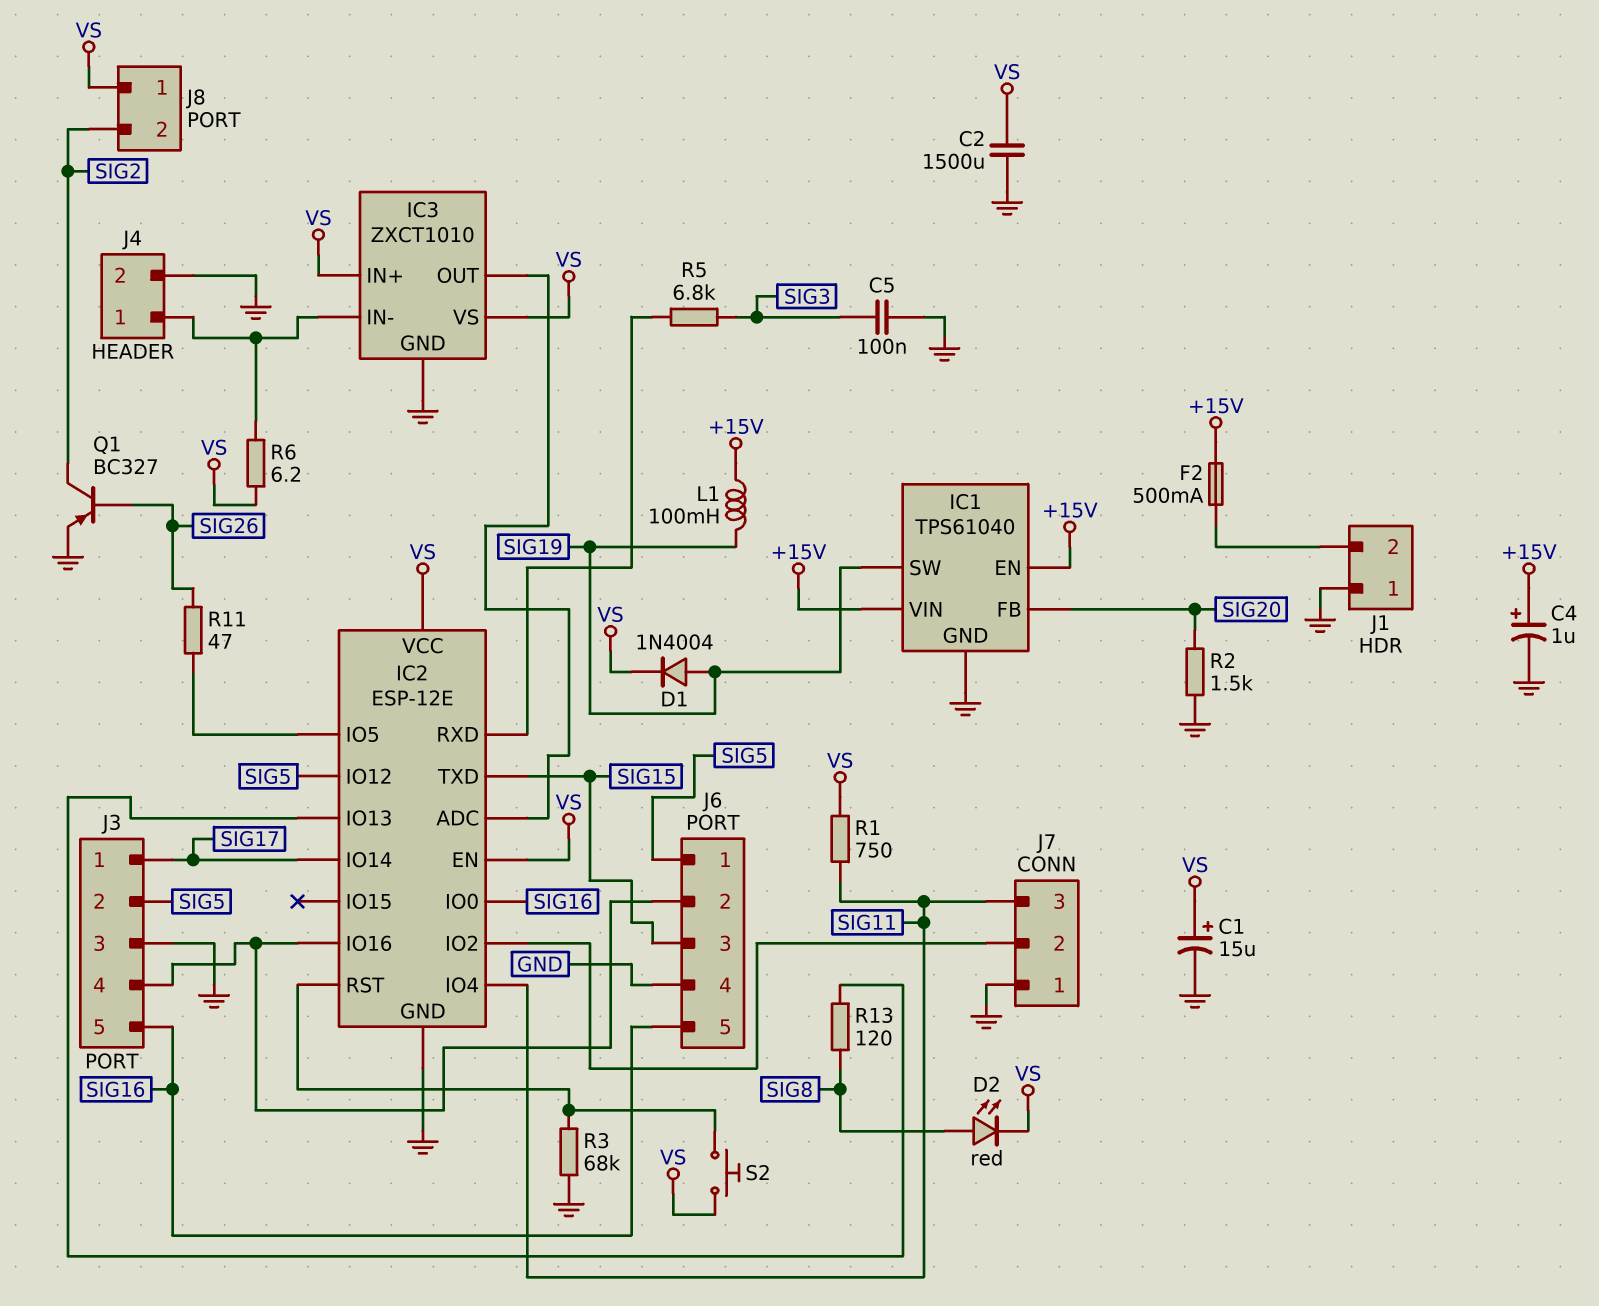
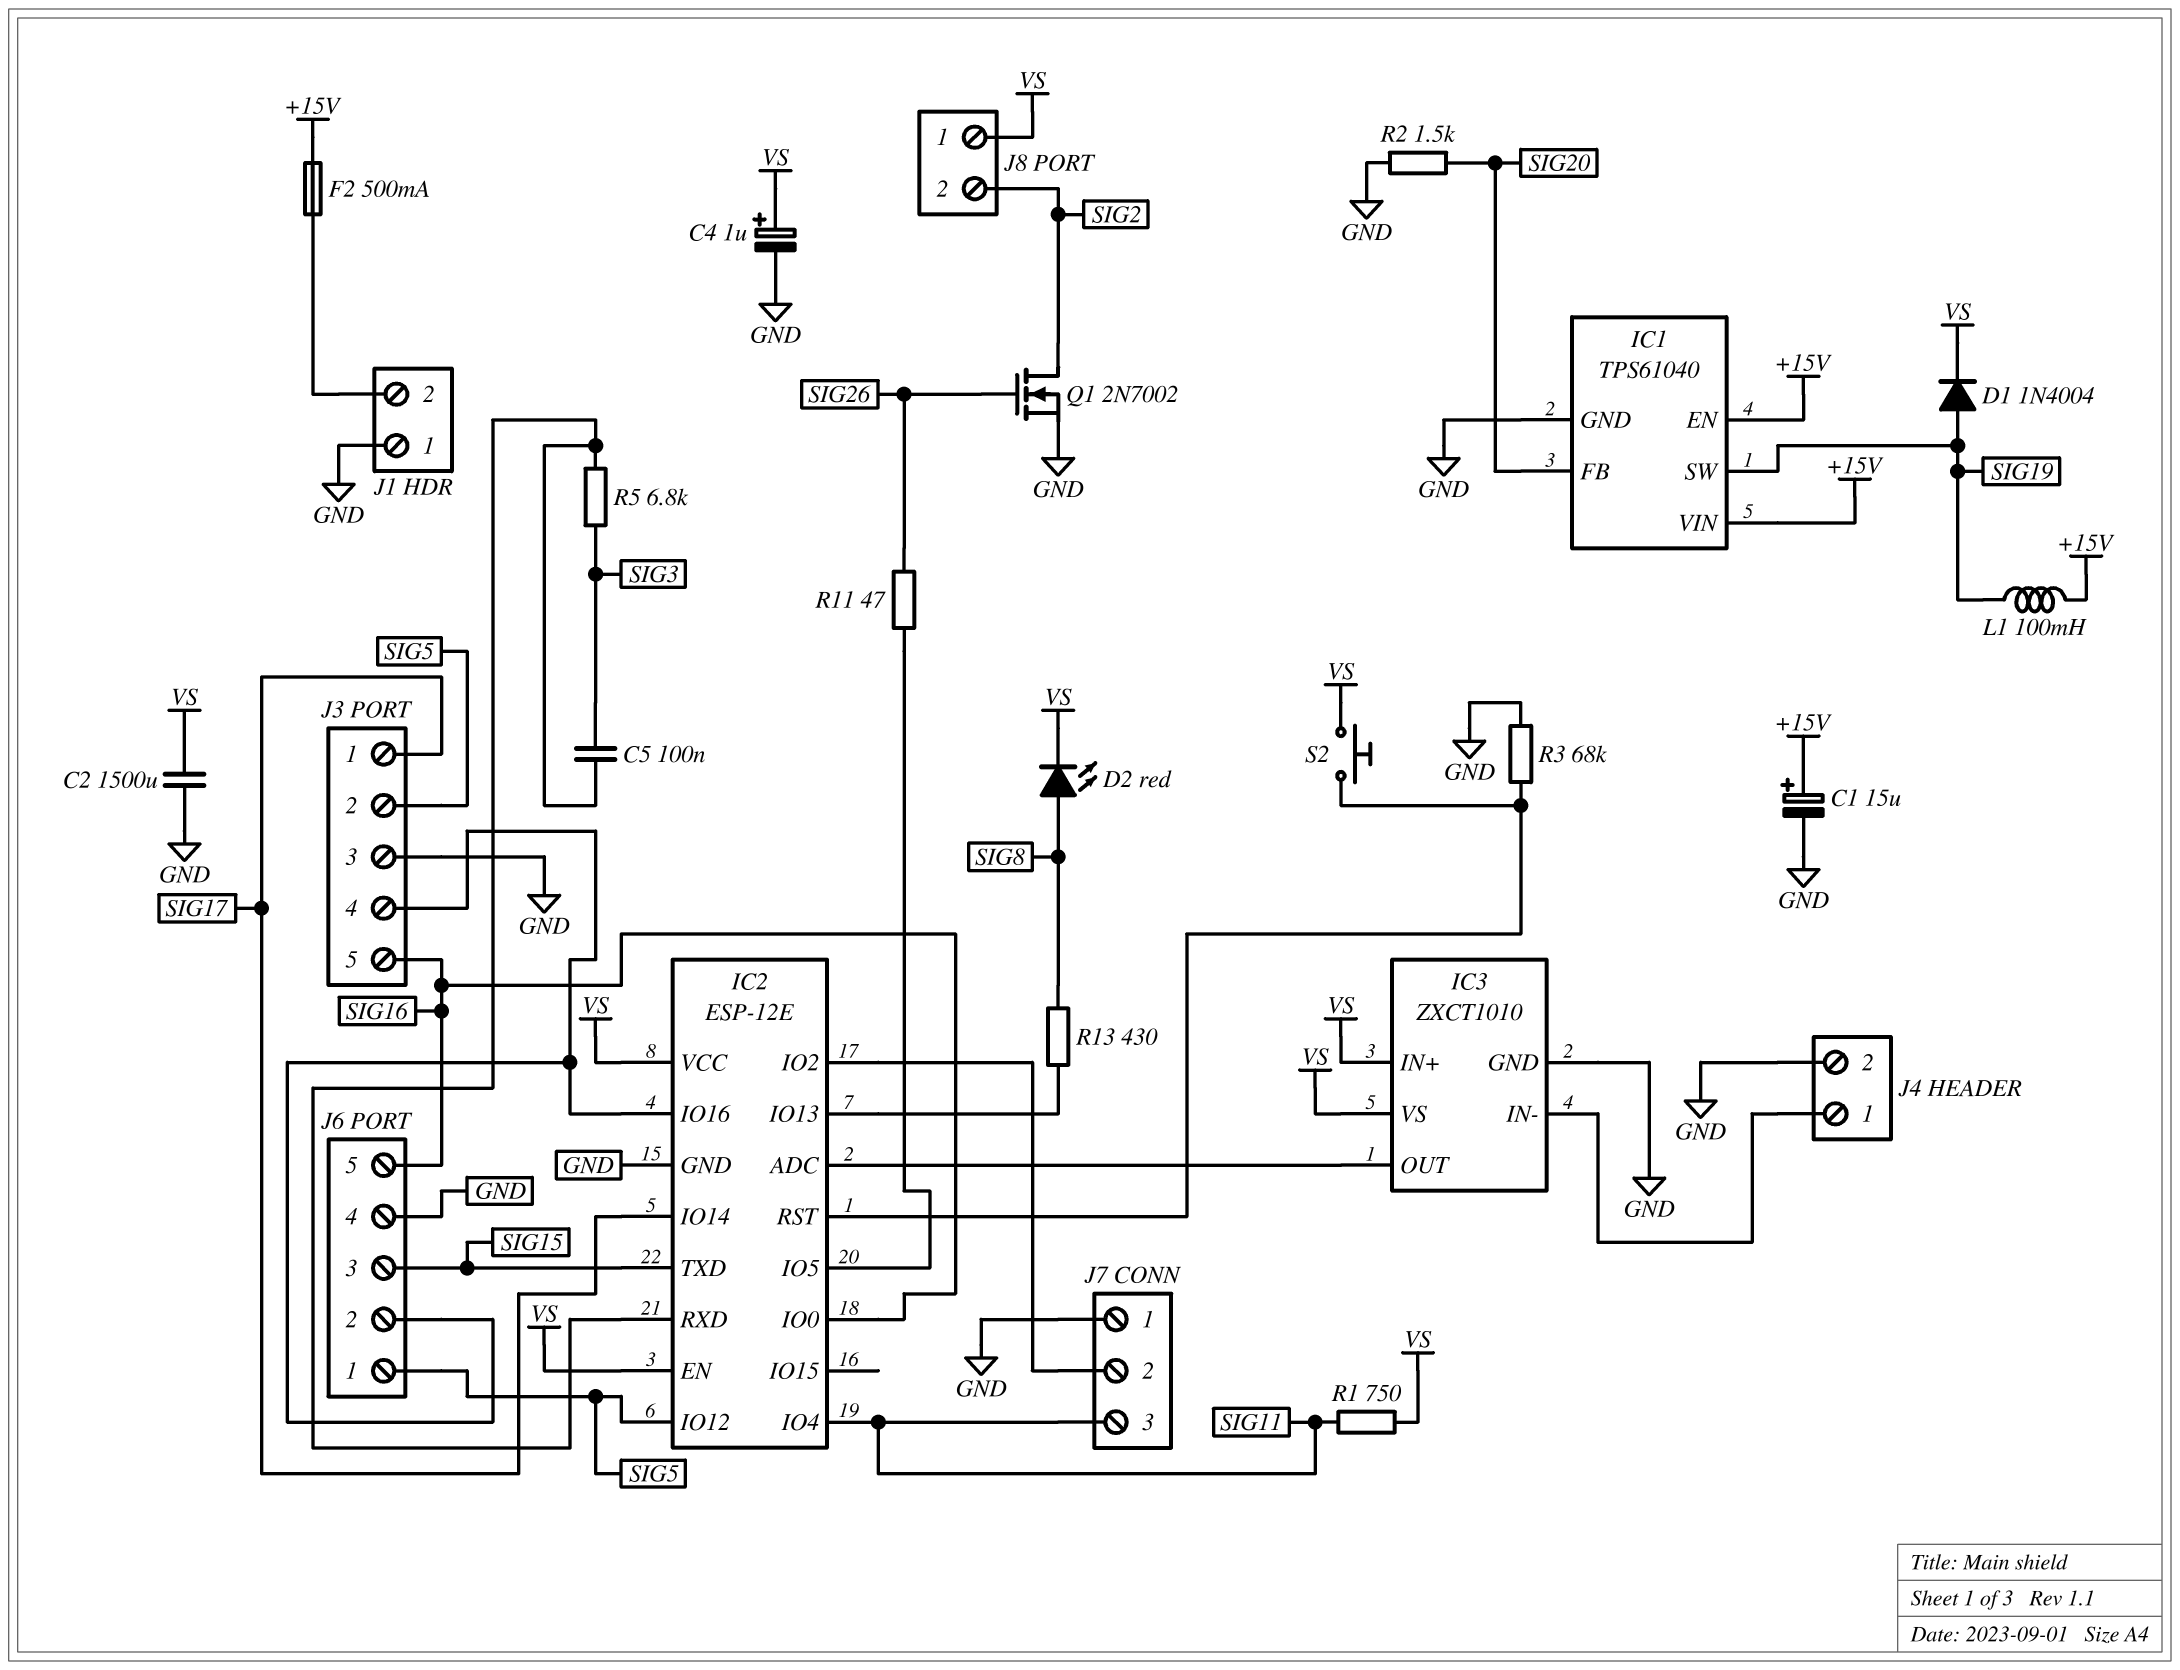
C1: 15uF (plus VS, minus GND) -> 15uF (plus +15V, minus GND)
C4: 1uF (plus +15V, minus GND) -> 1uF (plus VS, minus GND)
C5: 100nF (GND, SIG3) -> 100nF (IC2/RXD, SIG3)
Q1: PNP BC327 (B SIG26, C SIG2, E GND) -> NMOS 2N7002 (G SIG26, D SIG2, S GND)
R6: 6.2 (IC3/IN-, VS) -> none
R13: 120 (IC2/IO13, SIG8) -> 430 (IC2/IO13, SIG8)

